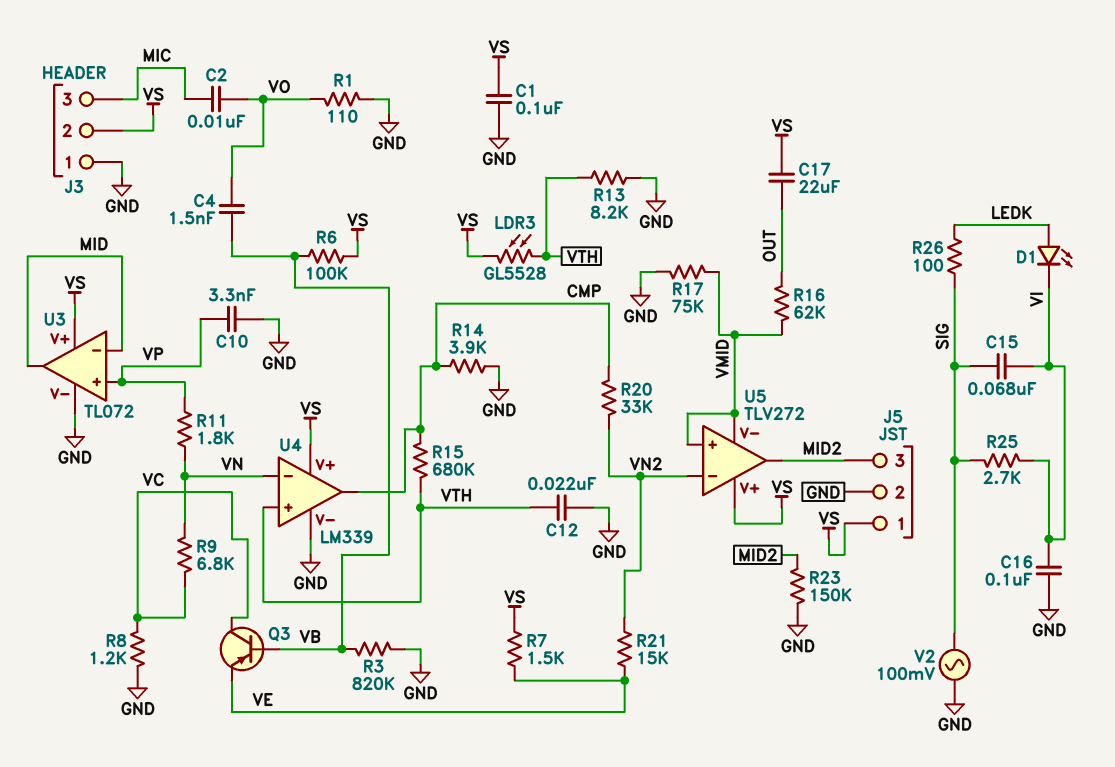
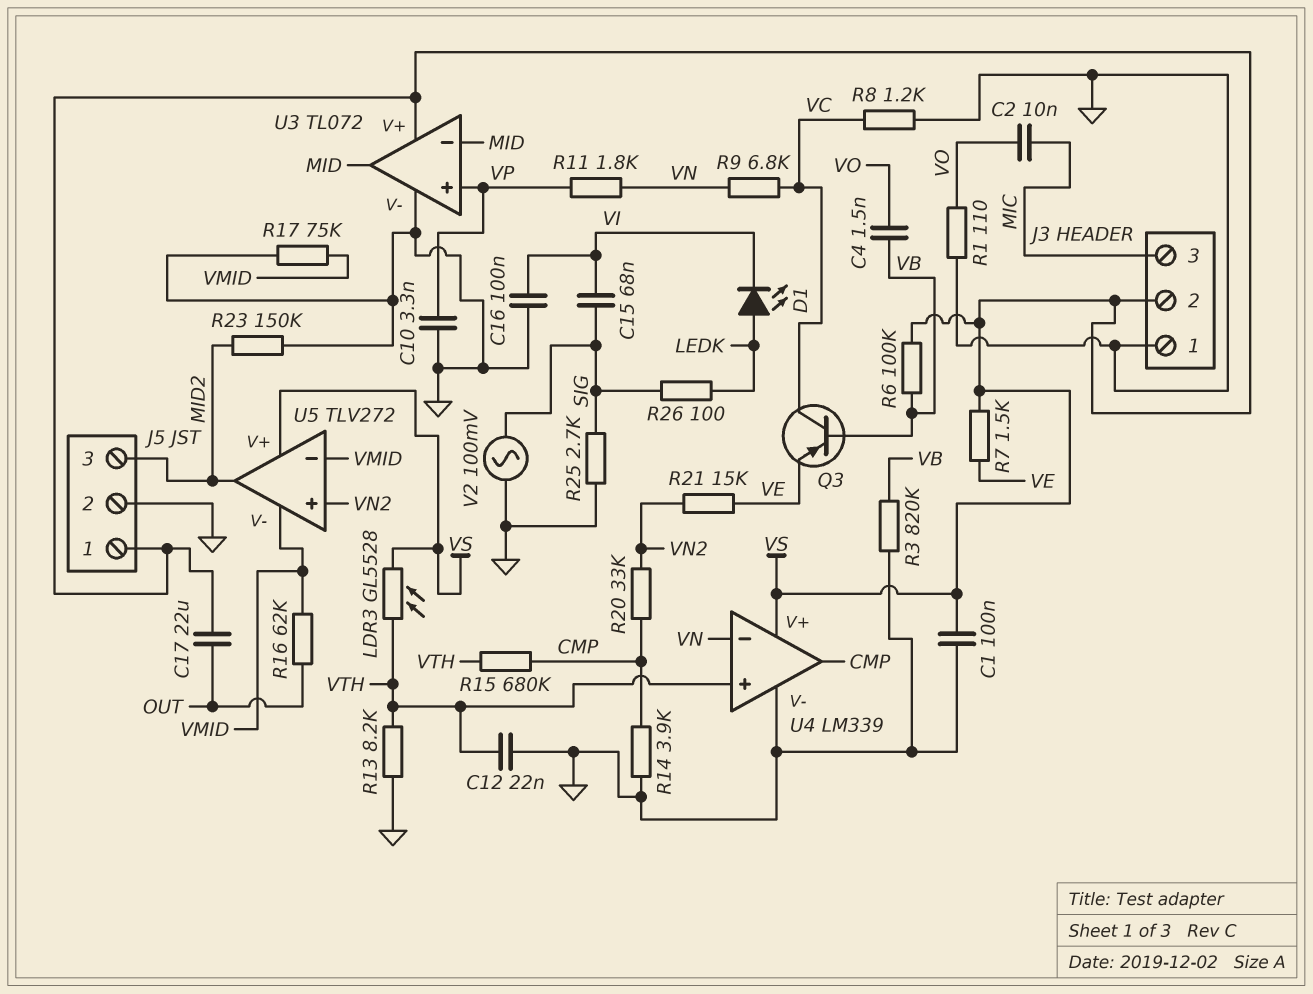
R25: 2.7k (SIG, VI) -> 2.7k (GND, SIG)
U5 pin in+: VMID -> VN2
U5 pin in-: VN2 -> VMID

